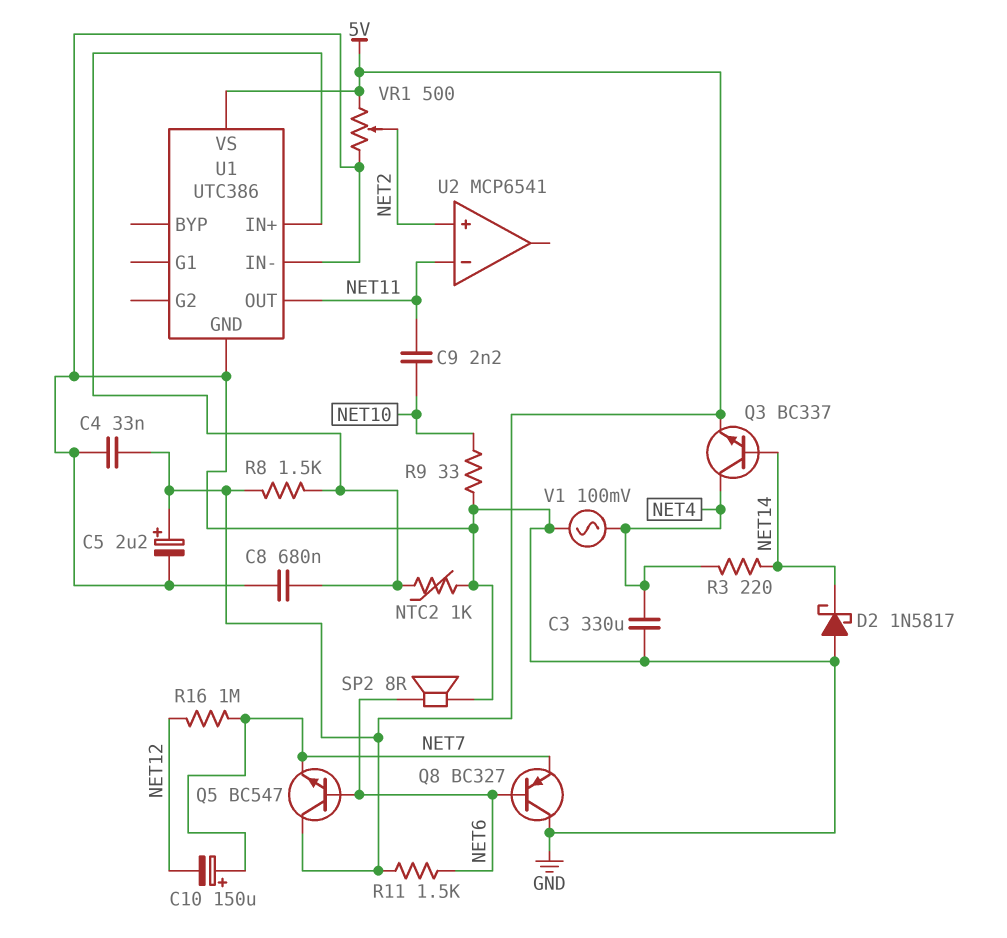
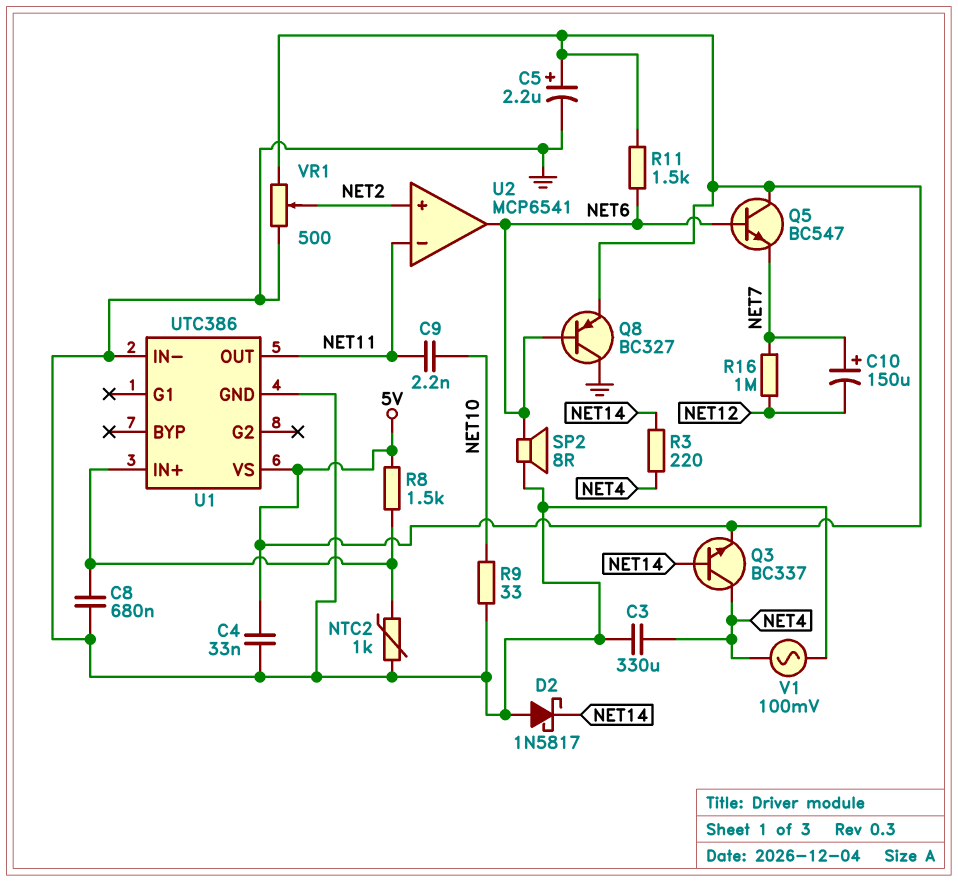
Q8: PNP BC327 (B NET6, C GND, E NET7) -> PNP BC327 (B NET6, C GND, E 5V)
U2 pin out: none -> NET6

